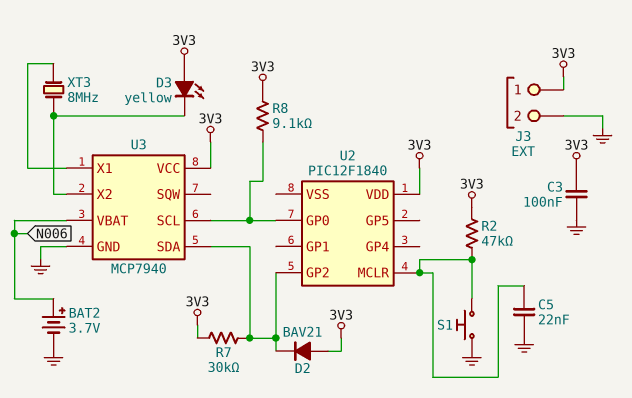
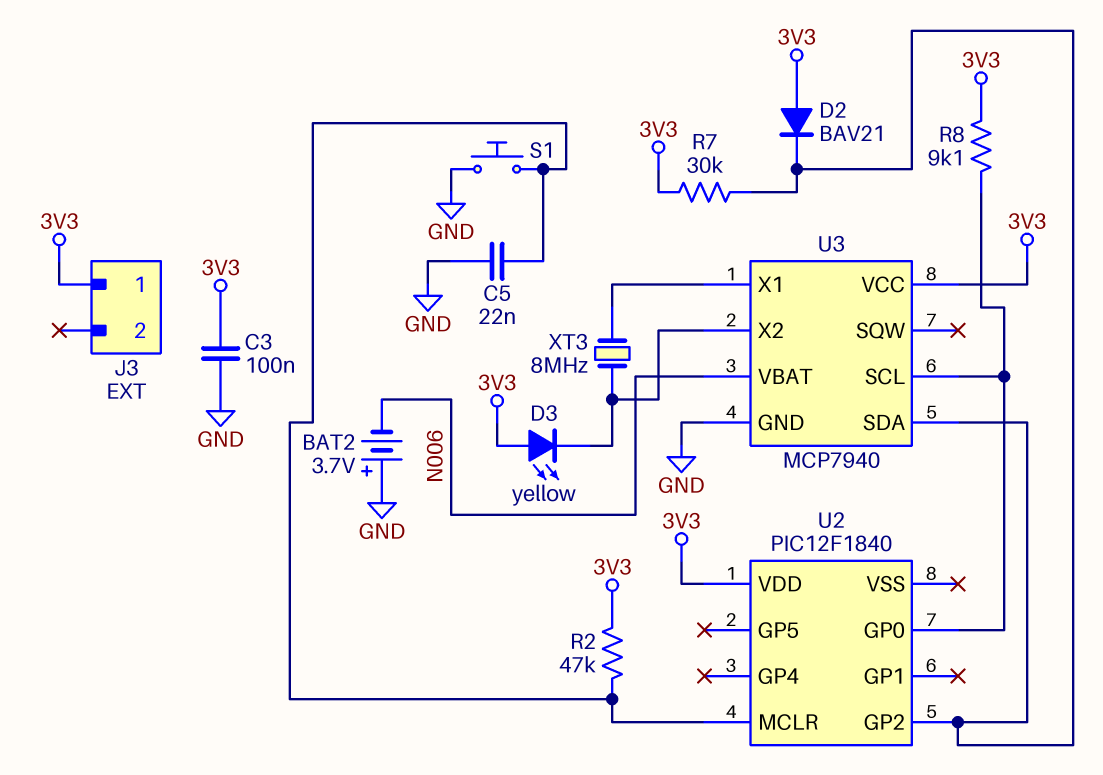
BAT2: 3.7V (plus N006, minus GND) -> 3.7V (plus GND, minus N006)
J3 pin 2: GND -> none

